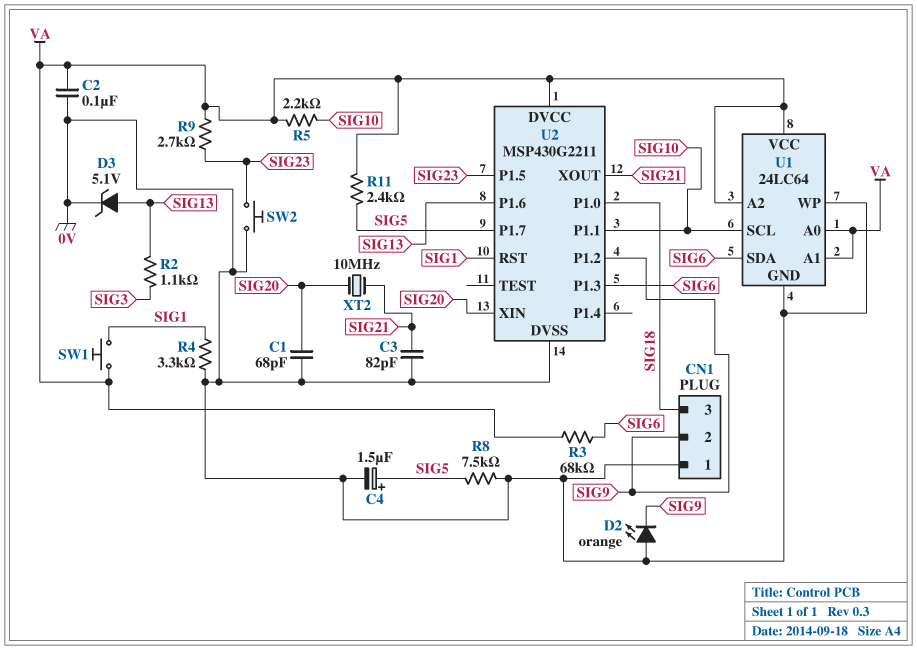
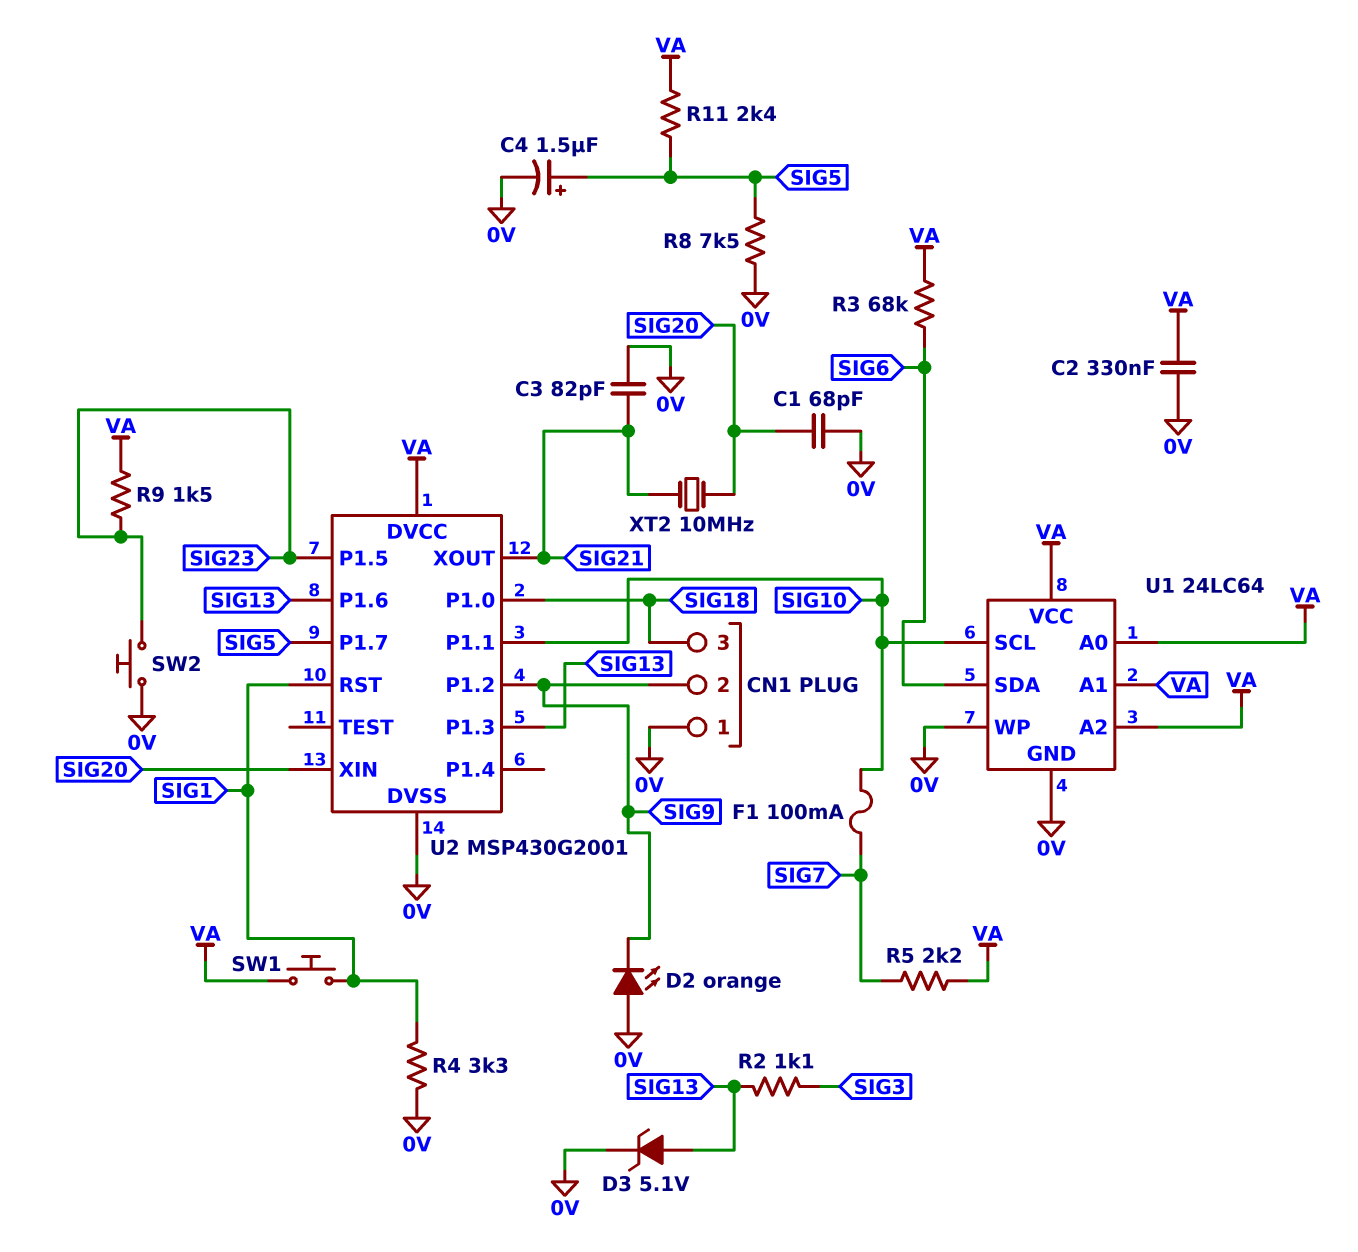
C2: 100nF (0V, VA) -> 330nF (0V, VA)
F1: none -> 100mA (SIG7, SIG10)
R5: 2.2k (SIG10, VA) -> 2.2k (SIG7, VA)
R9: 2.7k (SIG23, VA) -> 1.5k (SIG23, VA)
U2: MSP430G2211 -> MSP430G2001
U2 pin P1.3: SIG6 -> SIG13

